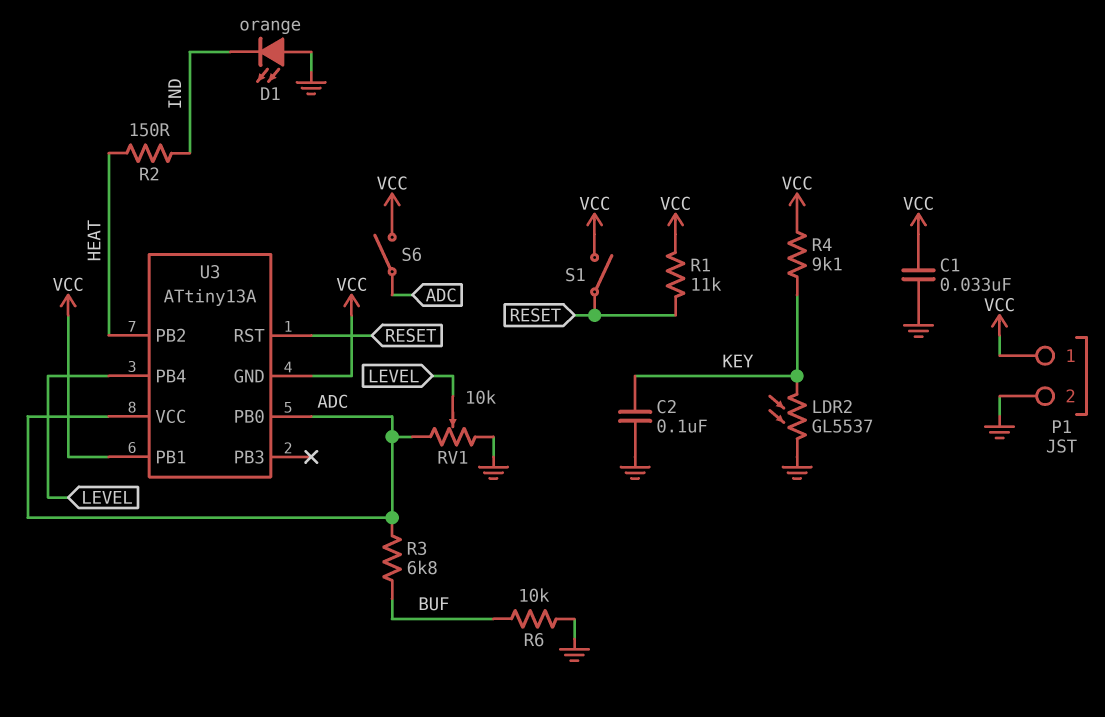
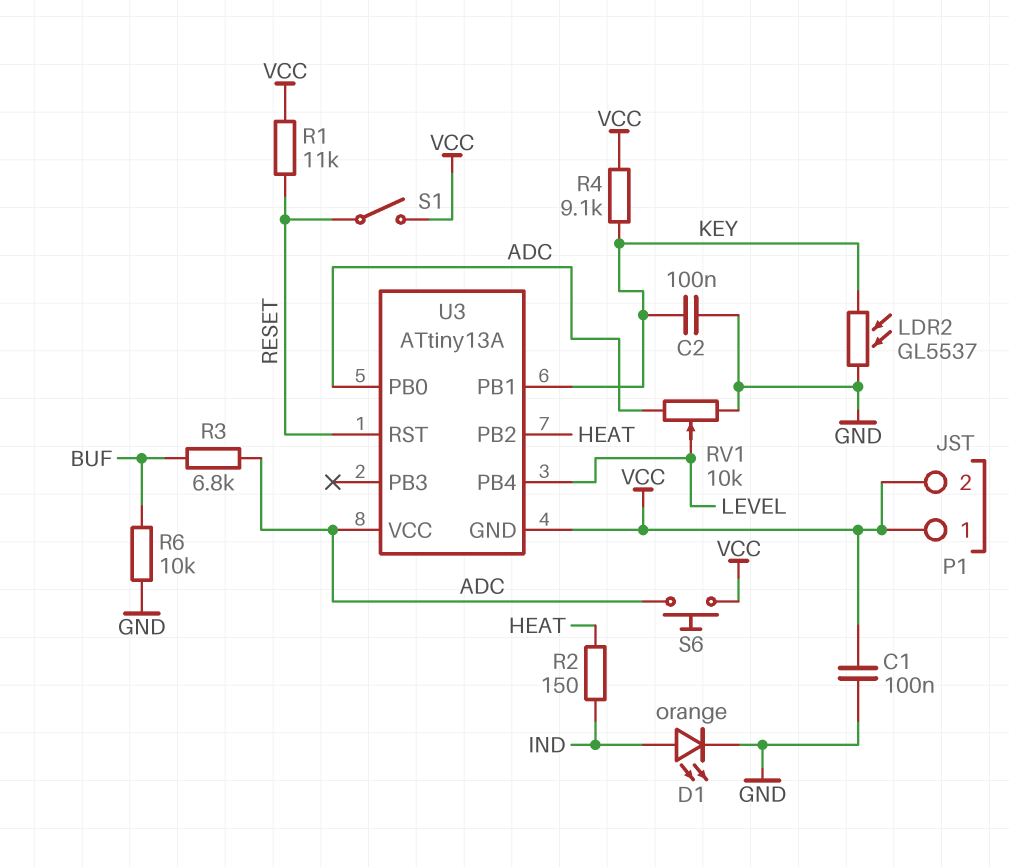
C1: 33nF (GND, VCC) -> 100nF (GND, VCC)
D1: LED orange (A GND, K IND) -> LED orange (A IND, K GND)
P1 pin 2: GND -> VCC
S6: switch (ADC, VCC) -> button (ADC, VCC)
U3 pin PB1: VCC -> KEY

